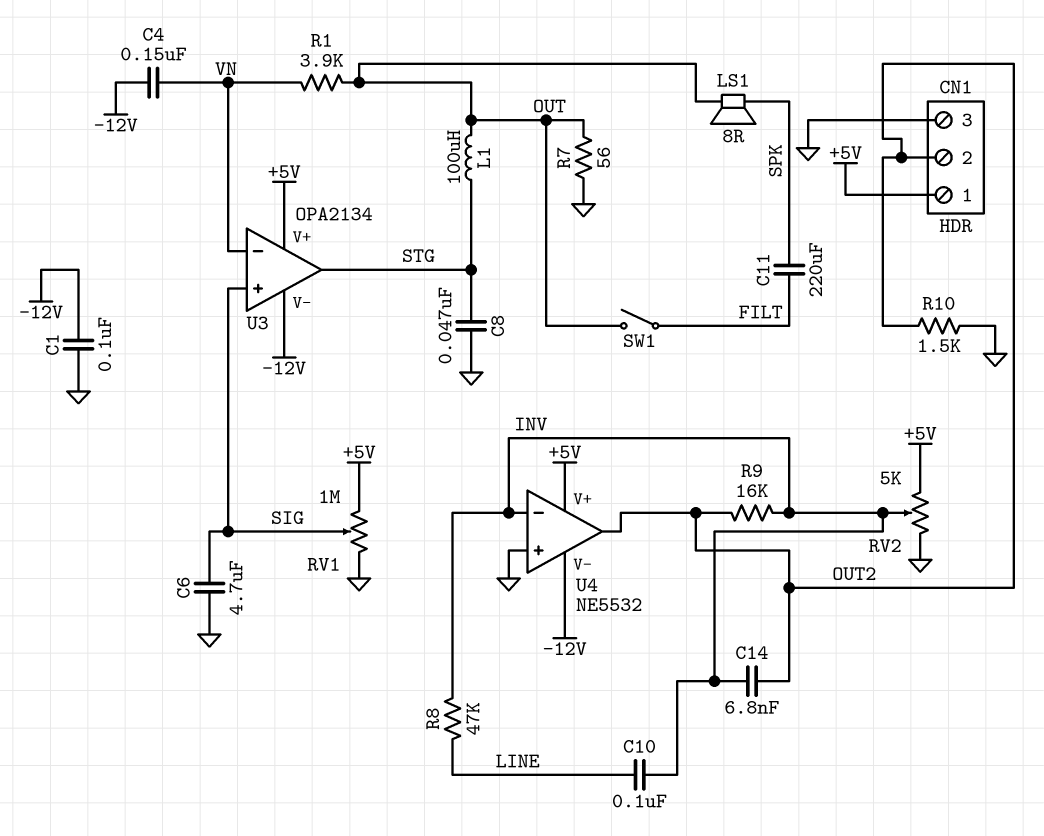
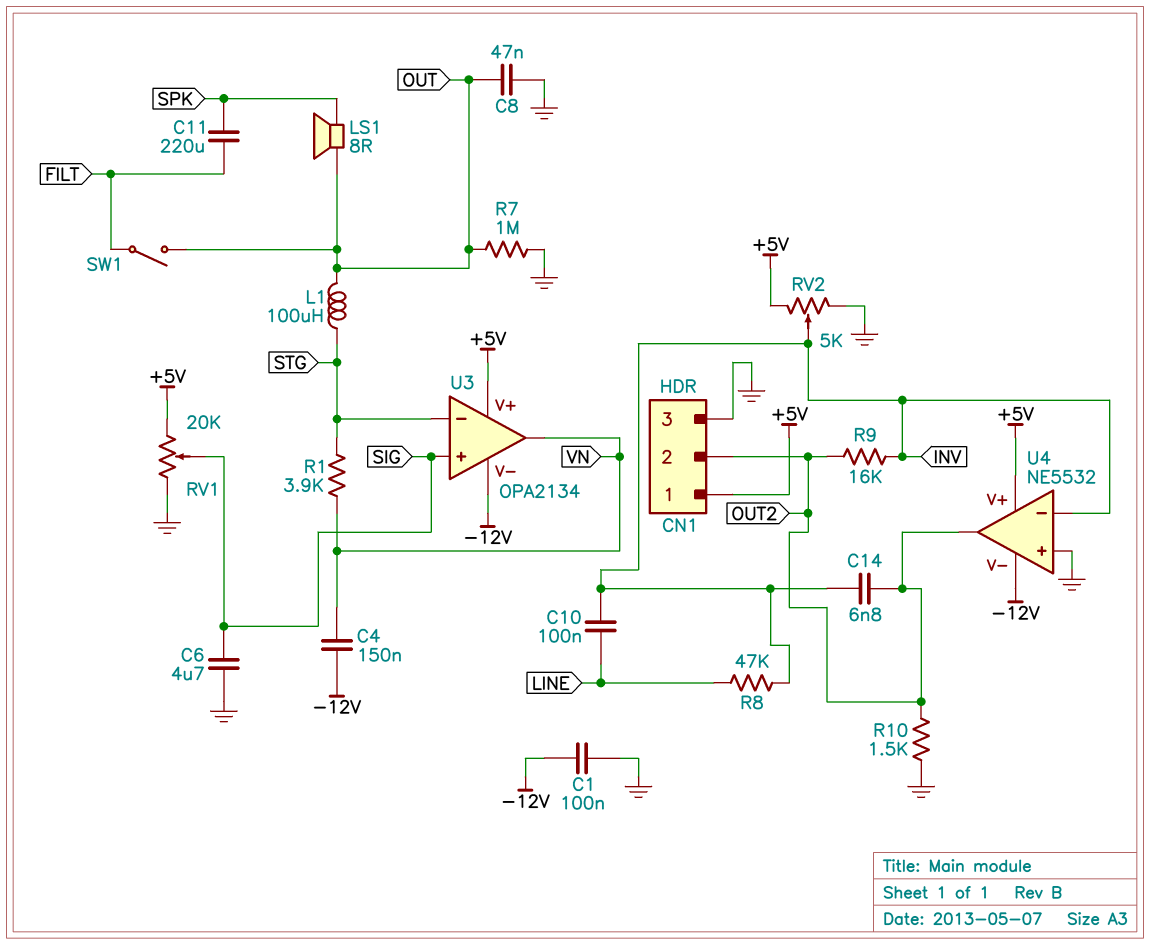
C8: 47nF (GND, STG) -> 47nF (GND, OUT)
R1: 3.9k (OUT, VN) -> 3.9k (STG, VN)
R7: 56 (GND, OUT) -> 1M (GND, OUT)
RV1: 1M (+5V, GND, wiper SIG) -> 20k (+5V, GND, wiper SIG)
U3 pin in-: VN -> STG
U3 pin out: STG -> VN

